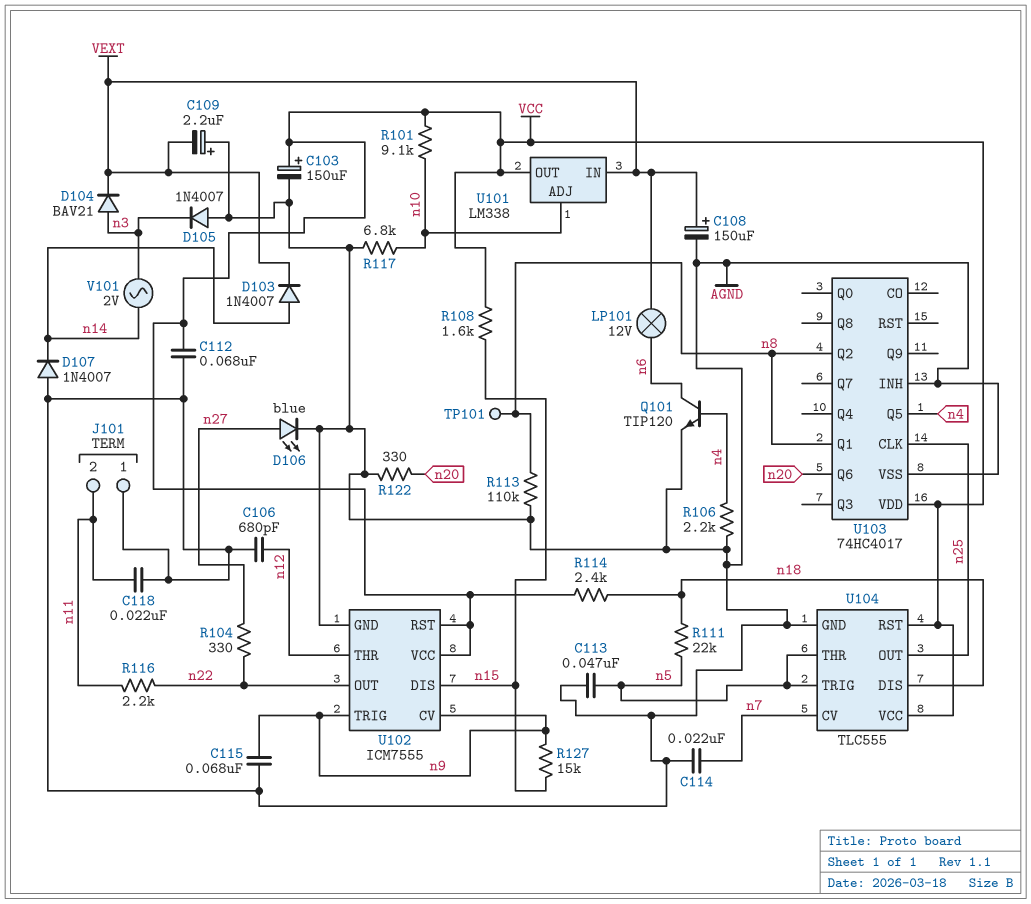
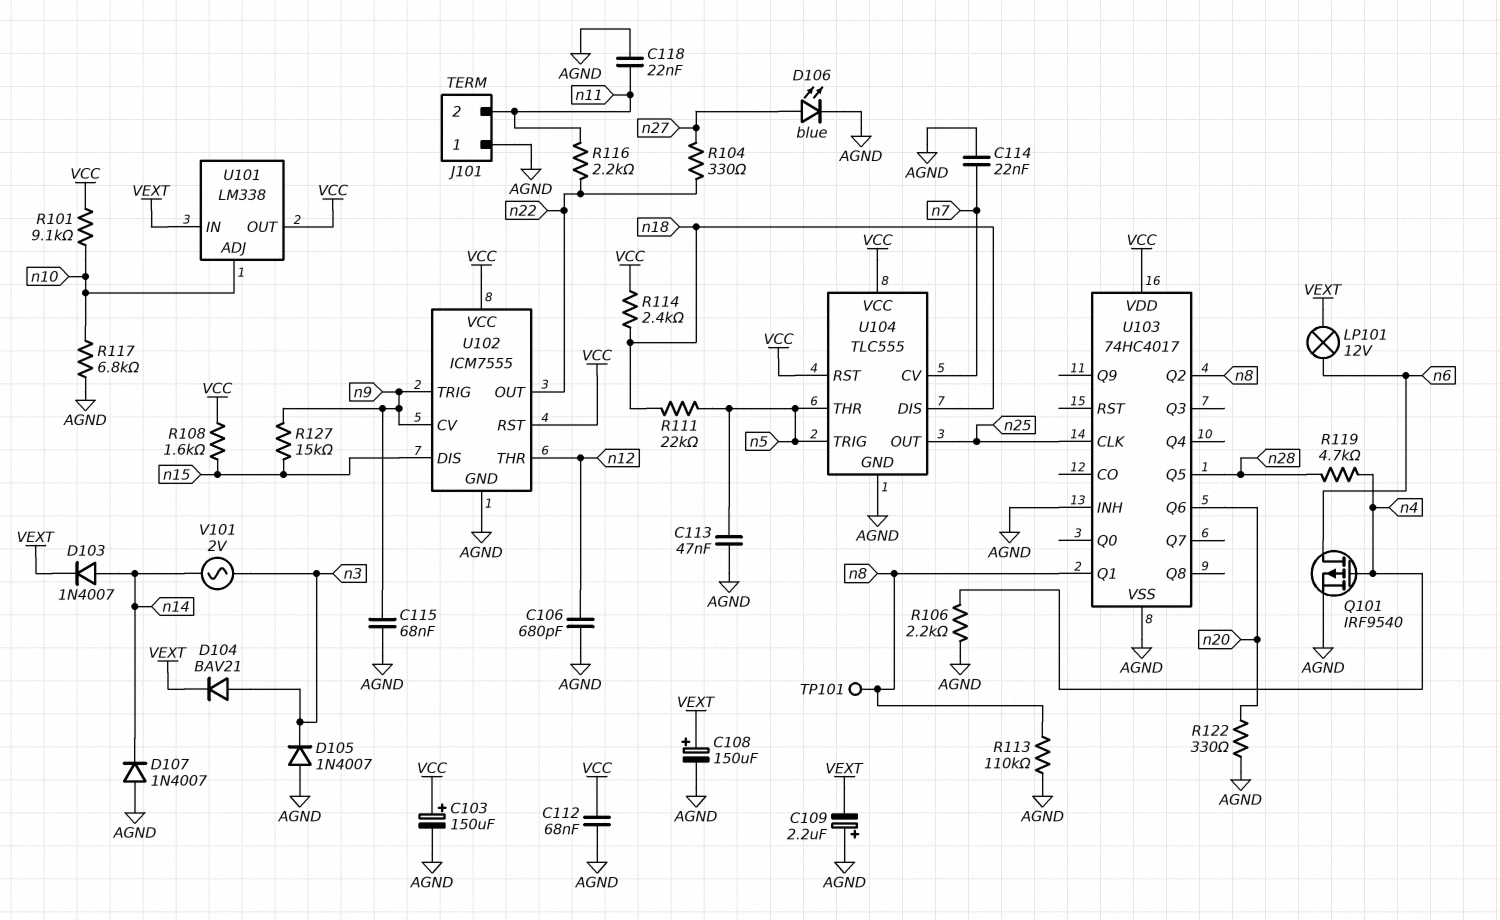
Q101: NPN TIP120 (B n4, C n6, E AGND) -> PMOS IRF9540 (G n4, D n6, S AGND)
R119: none -> 4.7k (n4, n28)
U103 pin Q5: n4 -> n28

